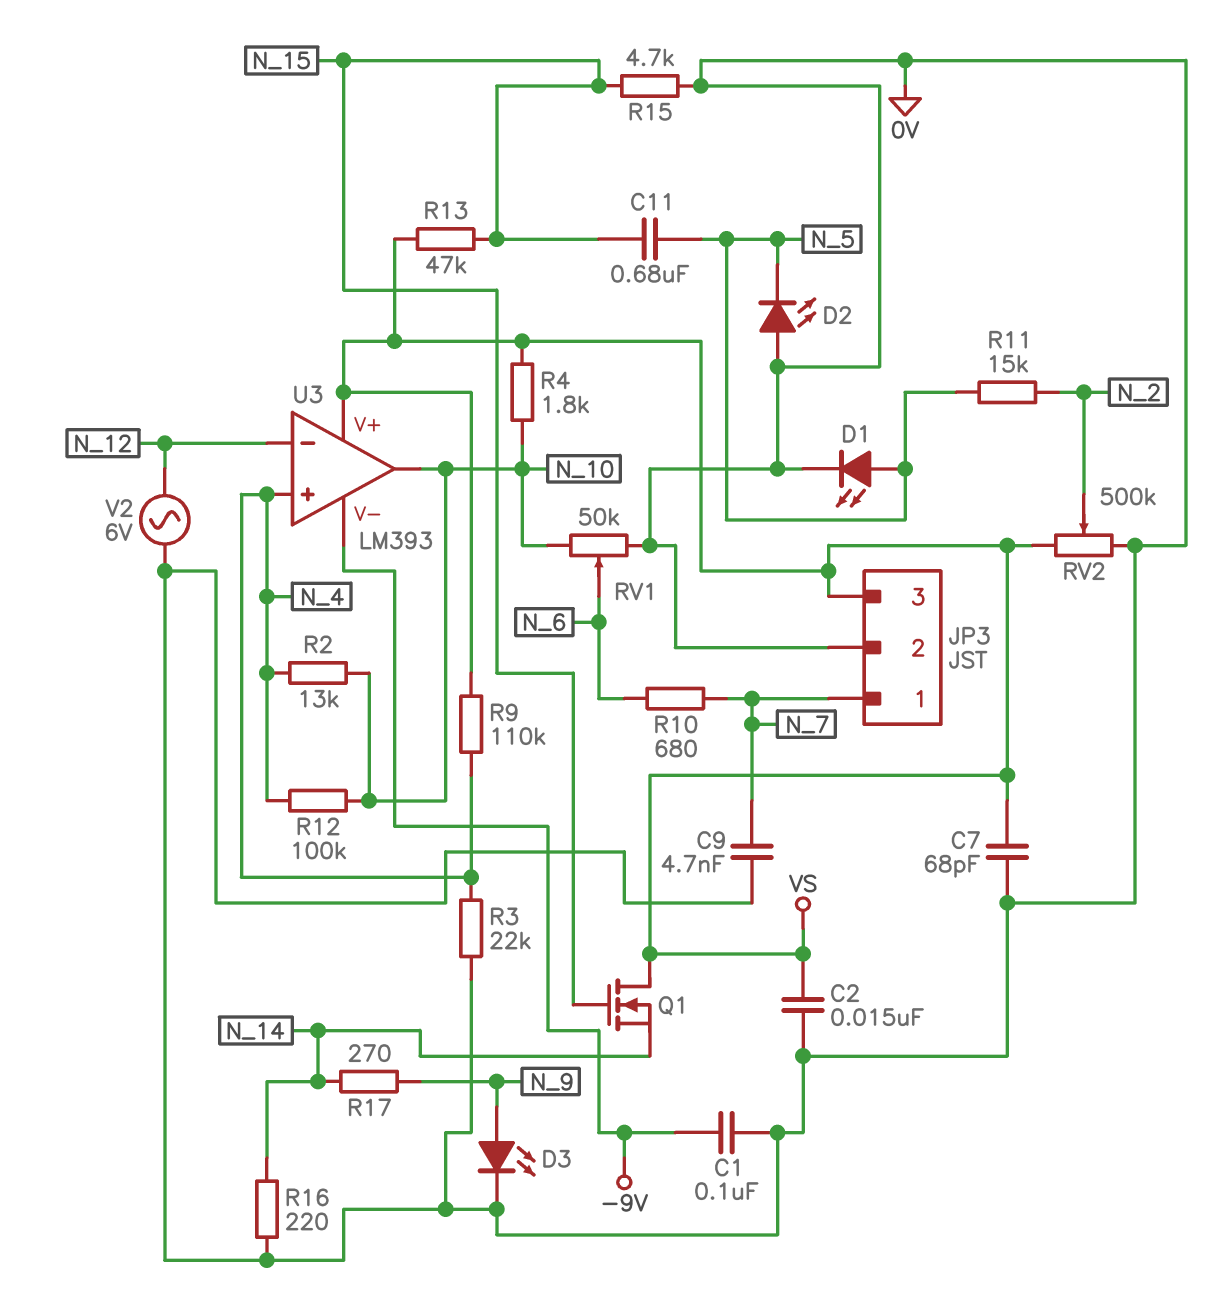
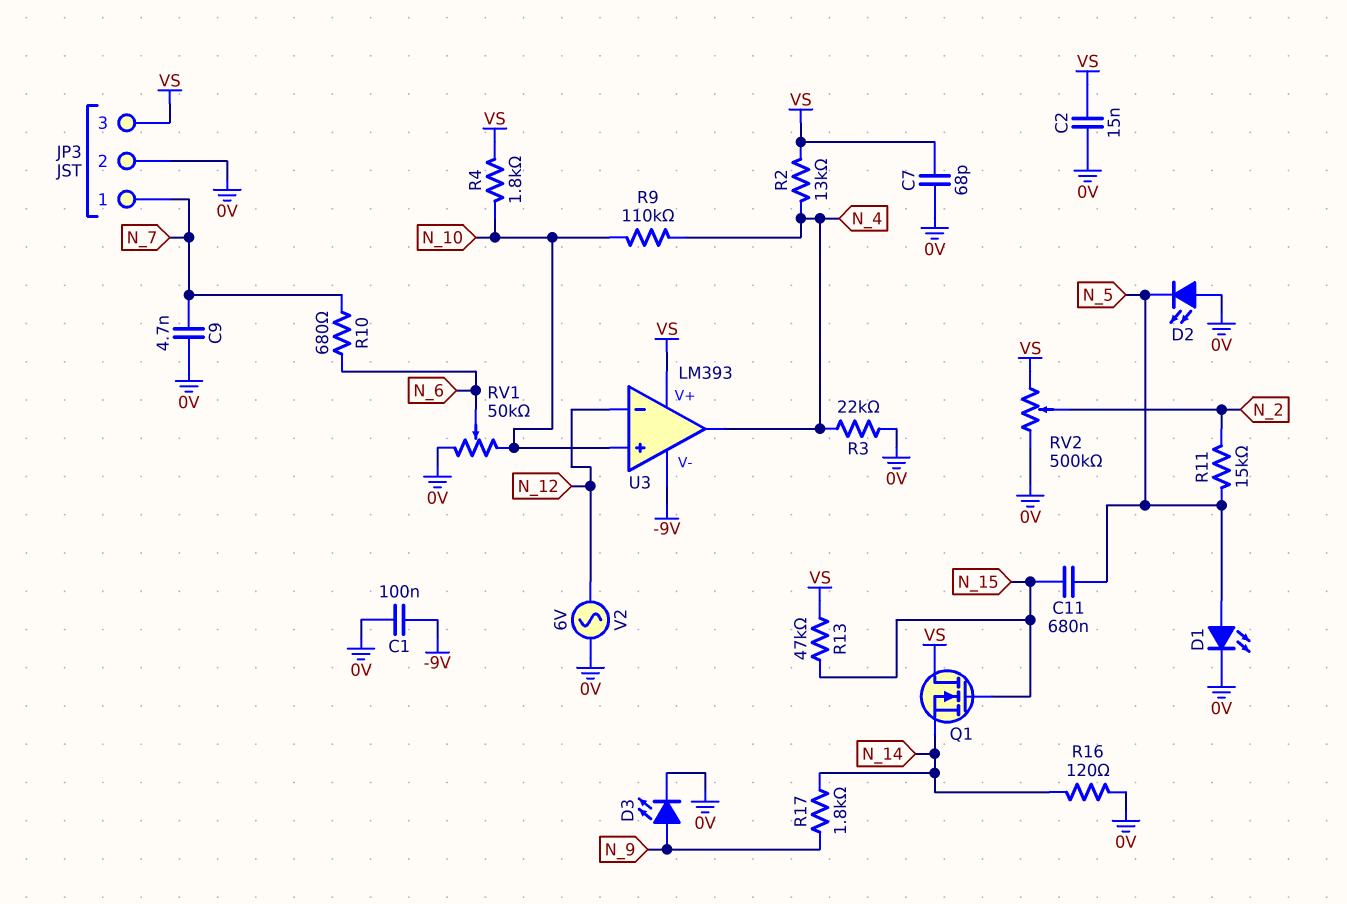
R2: 13k (N_4, N_10) -> 13k (N_4, VS)
R9: 110k (N_4, VS) -> 110k (N_4, N_10)
R12: 100k (N_4, N_10) -> none
R15: 4.7k (0V, N_15) -> none
R16: 220 (0V, N_14) -> 120 (0V, N_14)
R17: 270 (N_9, N_14) -> 1.8k (N_9, N_14)
U3 pin in+: N_4 -> N_10
U3 pin out: N_10 -> N_4

